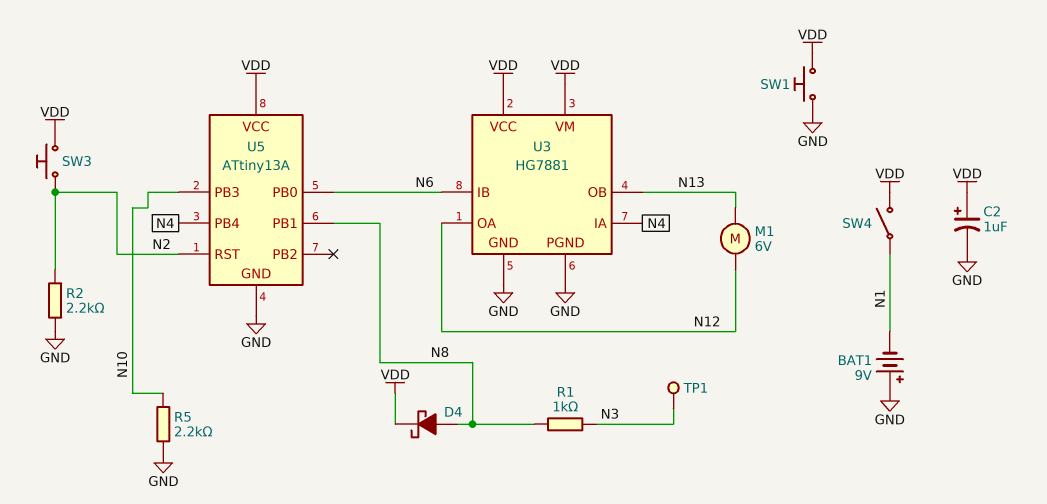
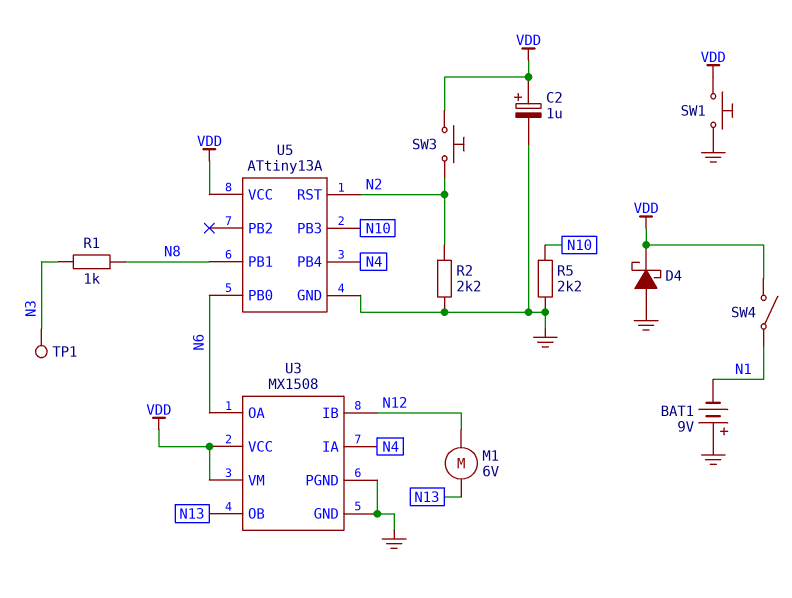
D4: schottky (A N8, K VDD) -> schottky (A GND, K VDD)
U3: HG7881 -> MX1508
U3 pin IB: N6 -> N12
U3 pin OA: N12 -> N6

